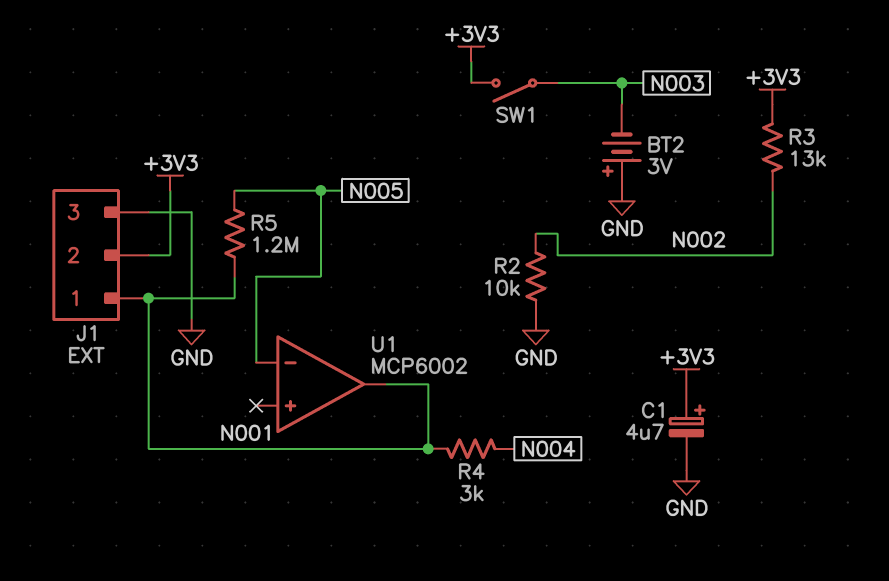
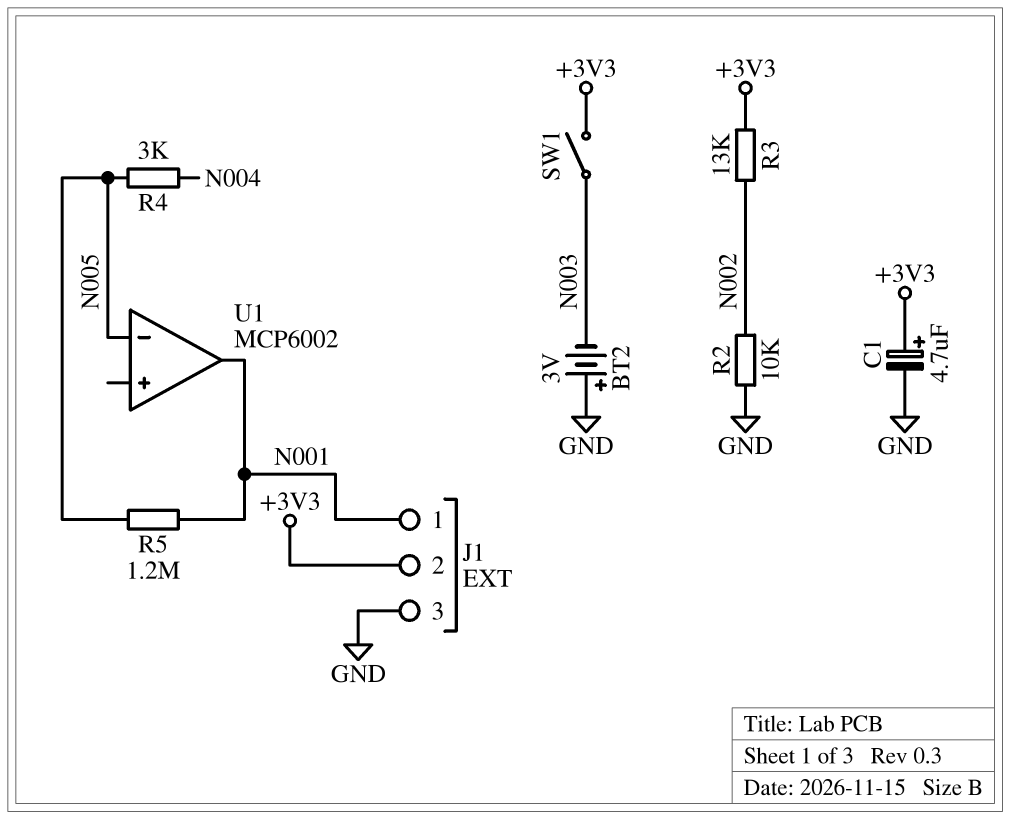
R4: 3k (N001, N004) -> 3k (N004, N005)

